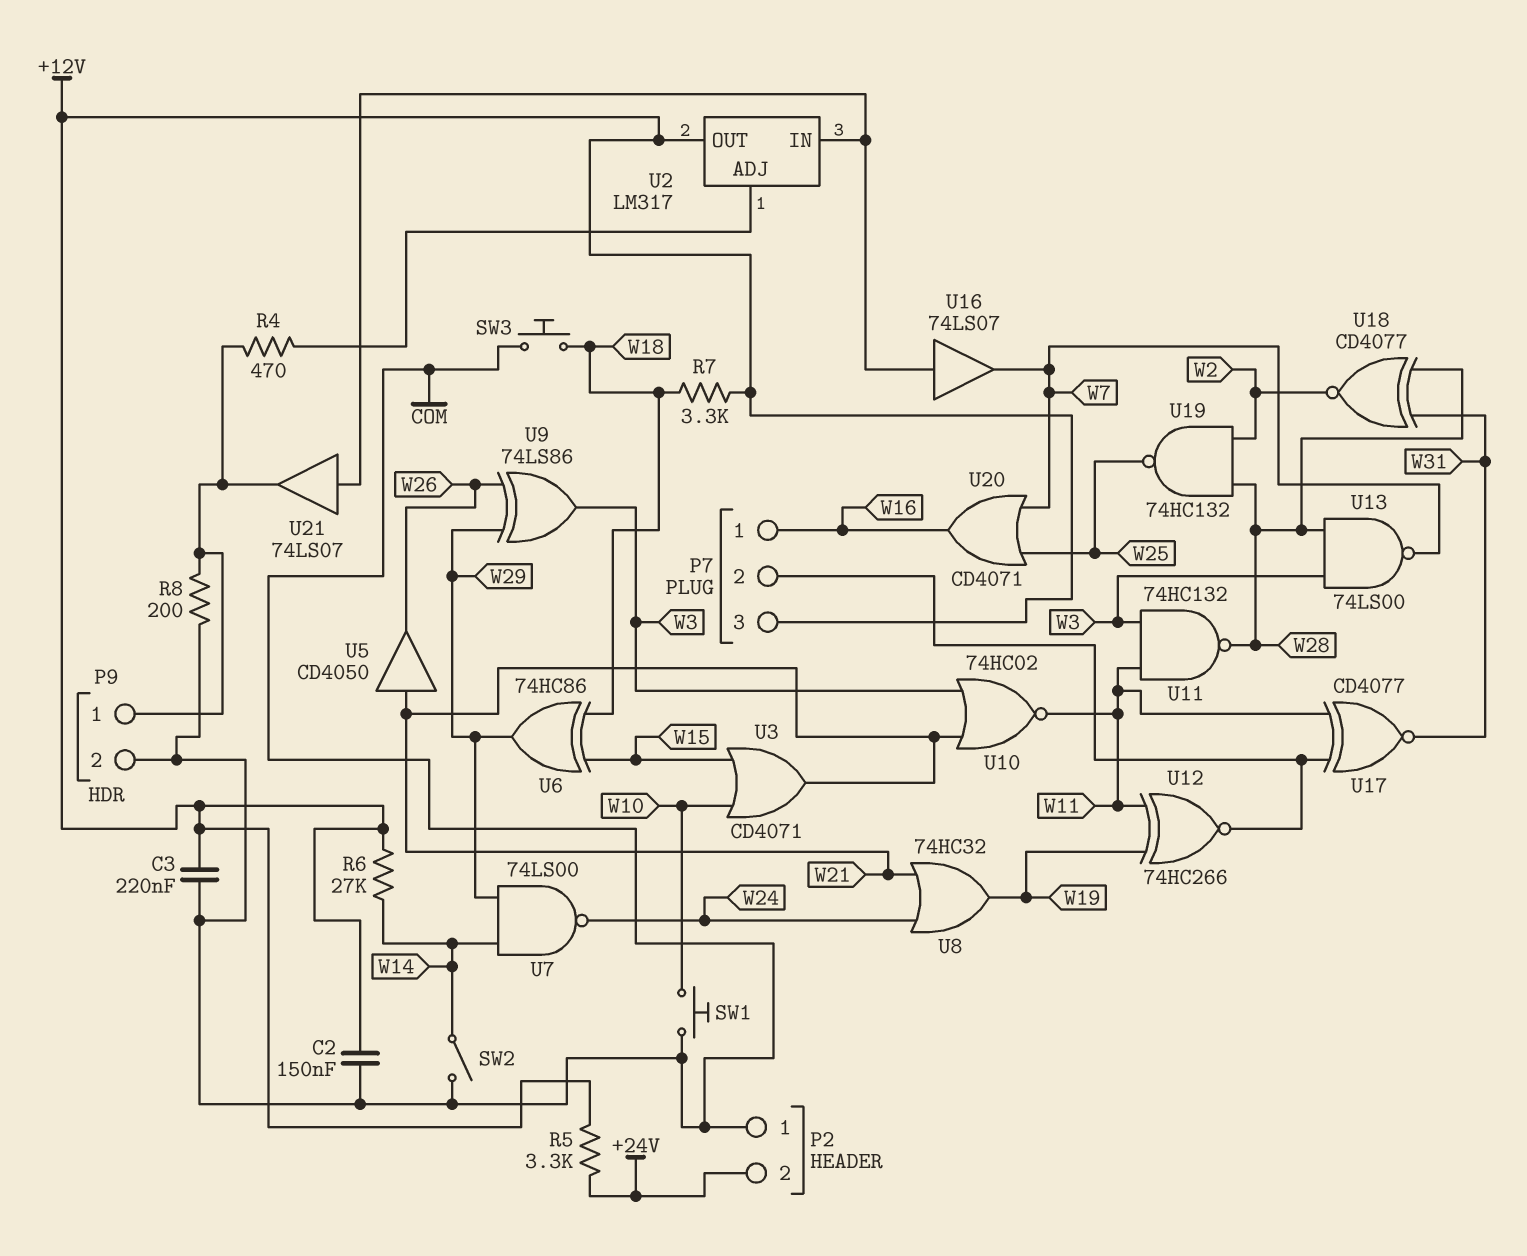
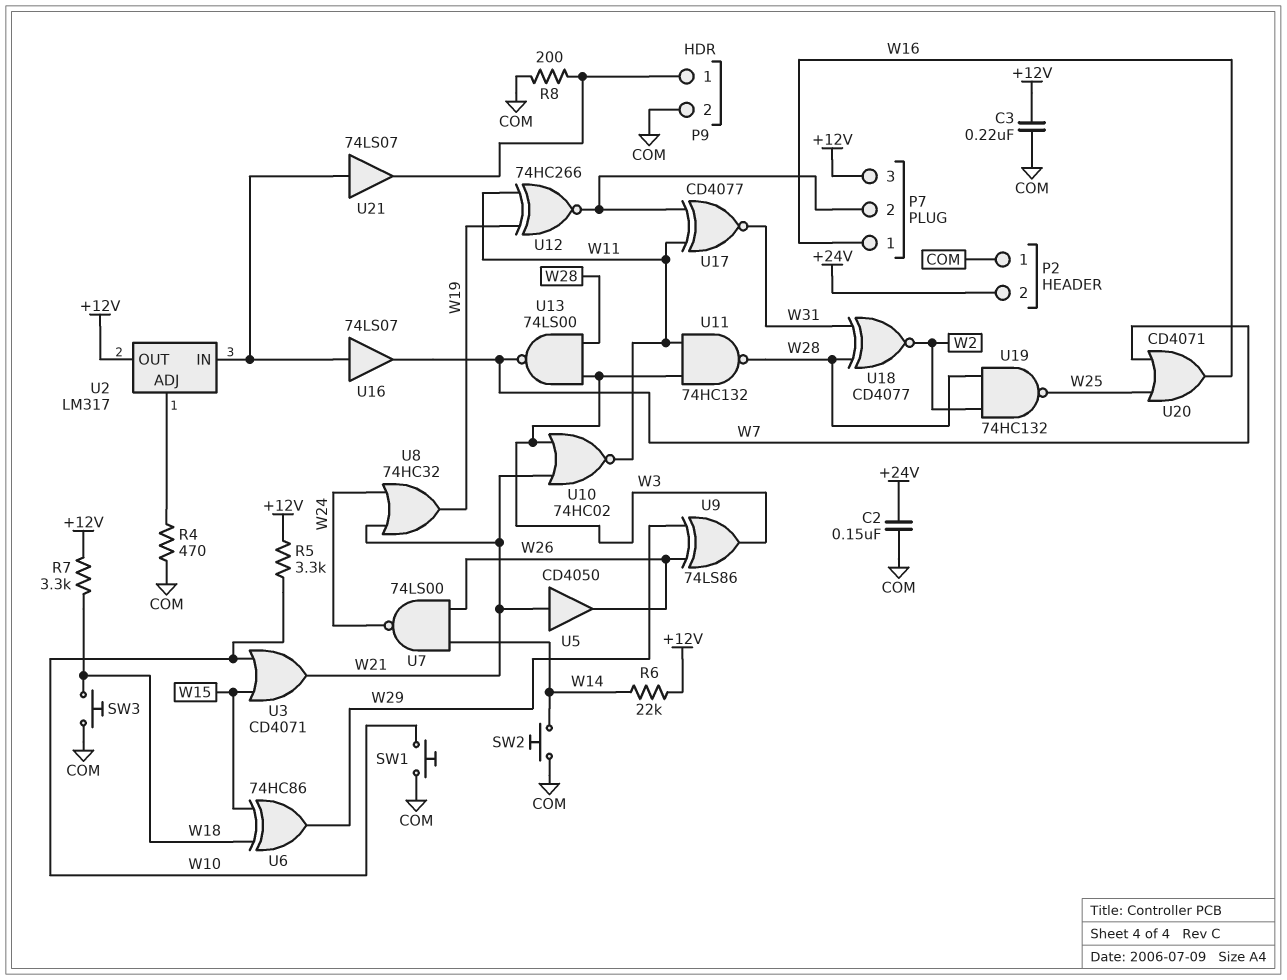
C2: 150nF (+12V, COM) -> 150nF (+24V, COM)
R4: 470 (P9/1, U2/ADJ) -> 470 (COM, U2/ADJ)
R5: 3.3k (+12V, +24V) -> 3.3k (+12V, W10)
R6: 27k (+12V, W14) -> 22k (+12V, W14)
SW2: switch (COM, W14) -> button (COM, W14)
U7: NAND 74LS00 (in W14, in W29, out W24) -> NAND 74LS00 (in W14, in W26, out W24)

